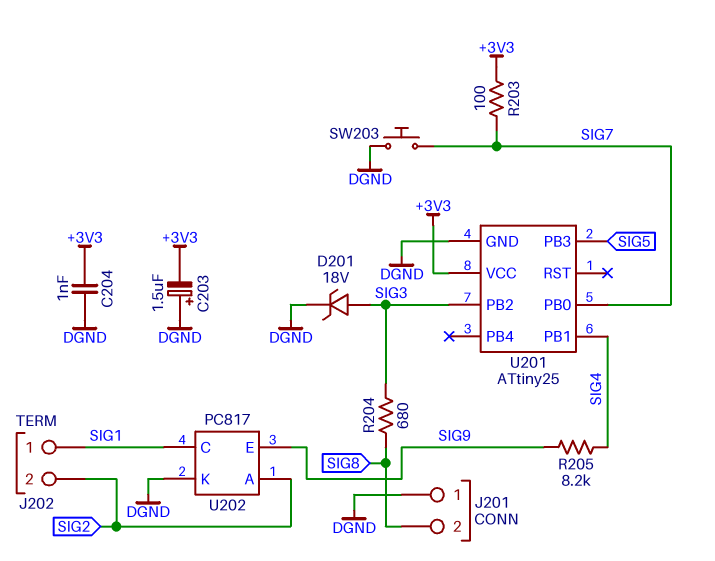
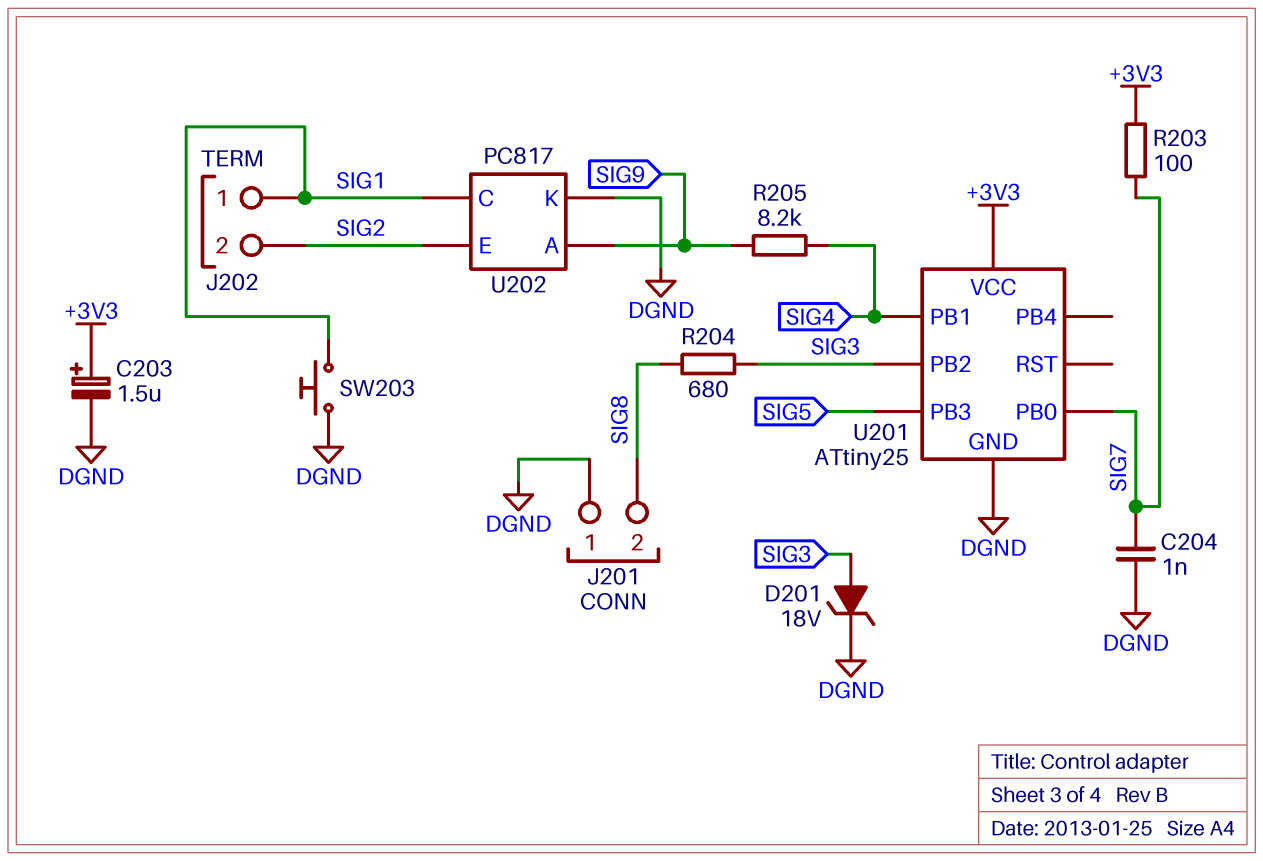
C203: 1.5uF (plus DGND, minus +3V3) -> 1.5uF (plus +3V3, minus DGND)
C204: 1nF (+3V3, DGND) -> 1nF (DGND, SIG7)
SW203: button (DGND, SIG7) -> button (DGND, SIG1)
U202 pin A: SIG2 -> SIG9
U202 pin E: SIG9 -> SIG2

